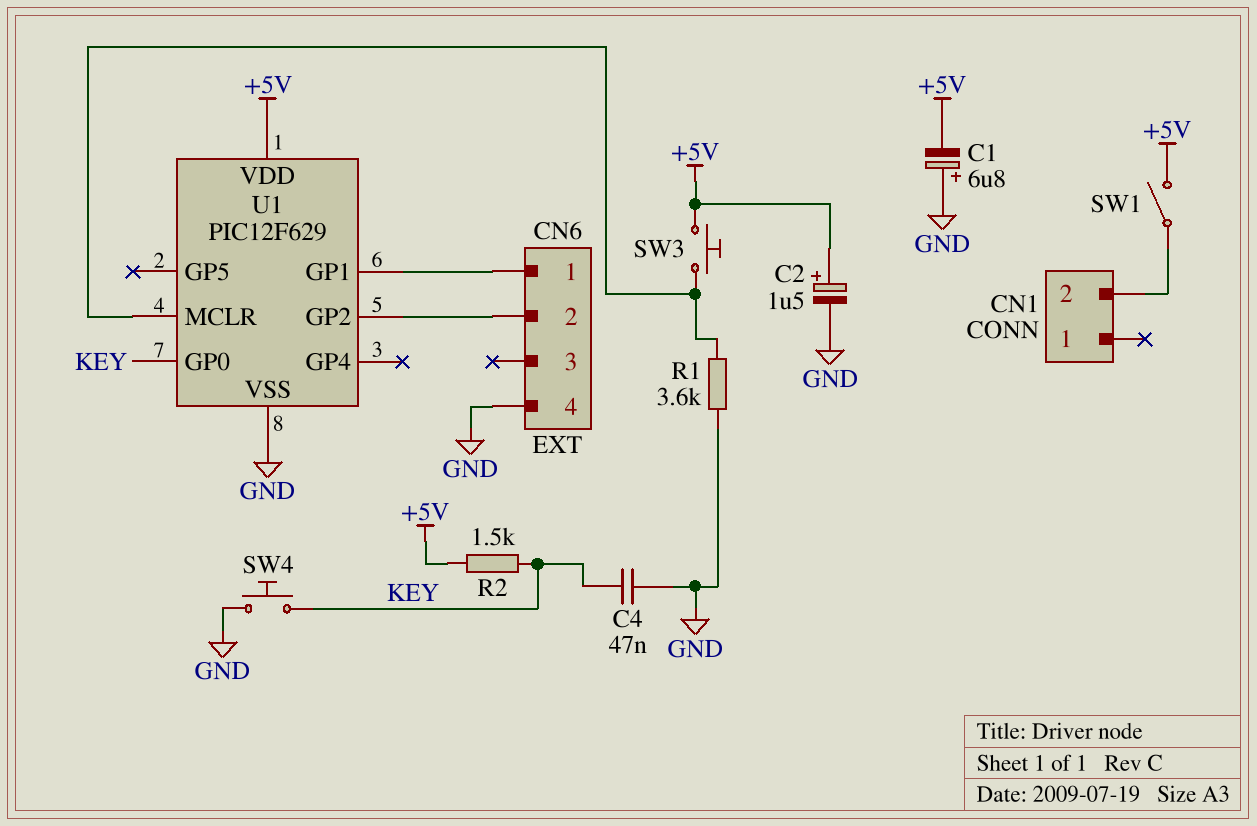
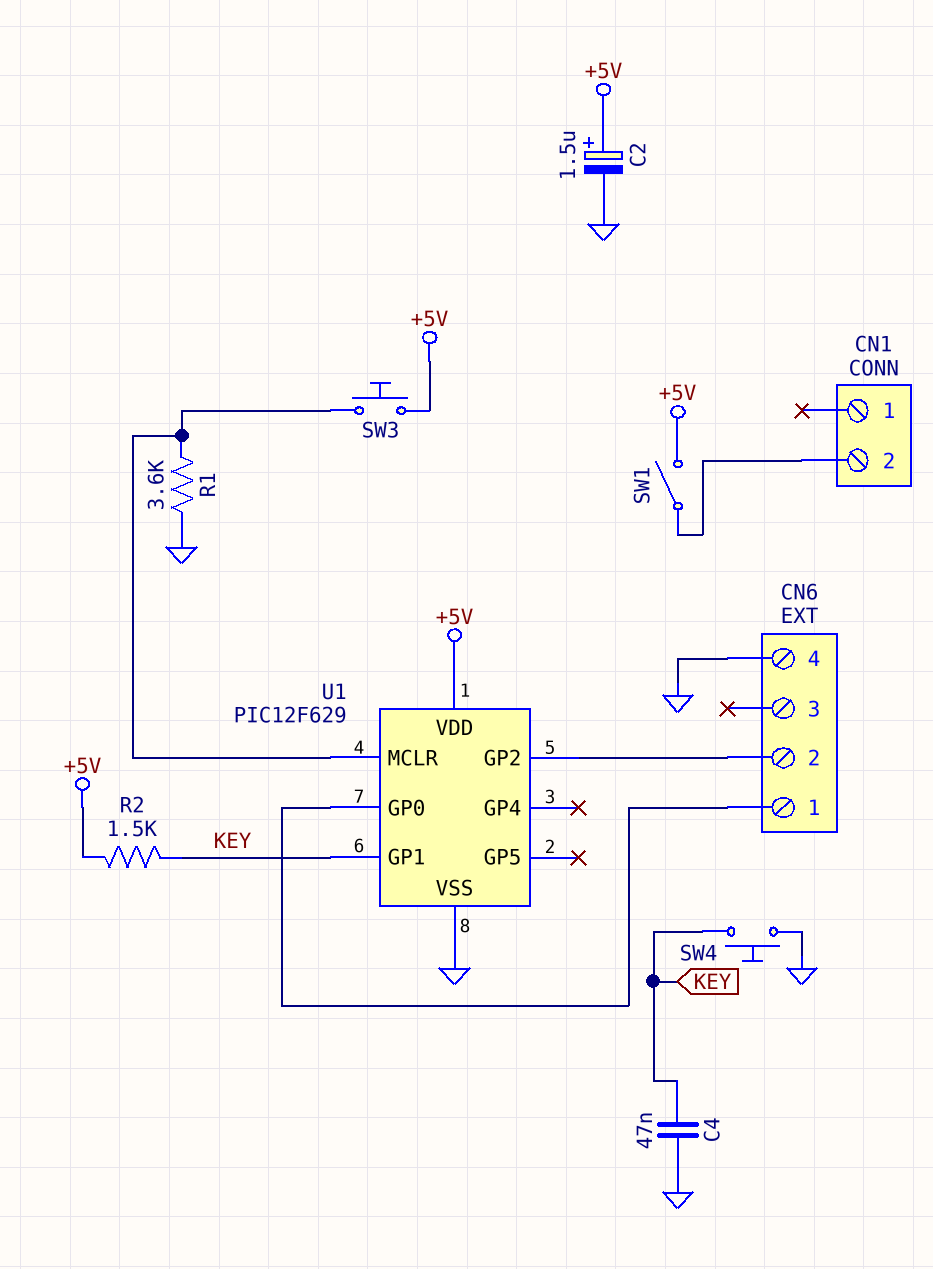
C1: 6.8uF (plus GND, minus +5V) -> none
U1 pin GP0: KEY -> CN6/1
U1 pin GP1: CN6/1 -> KEY

